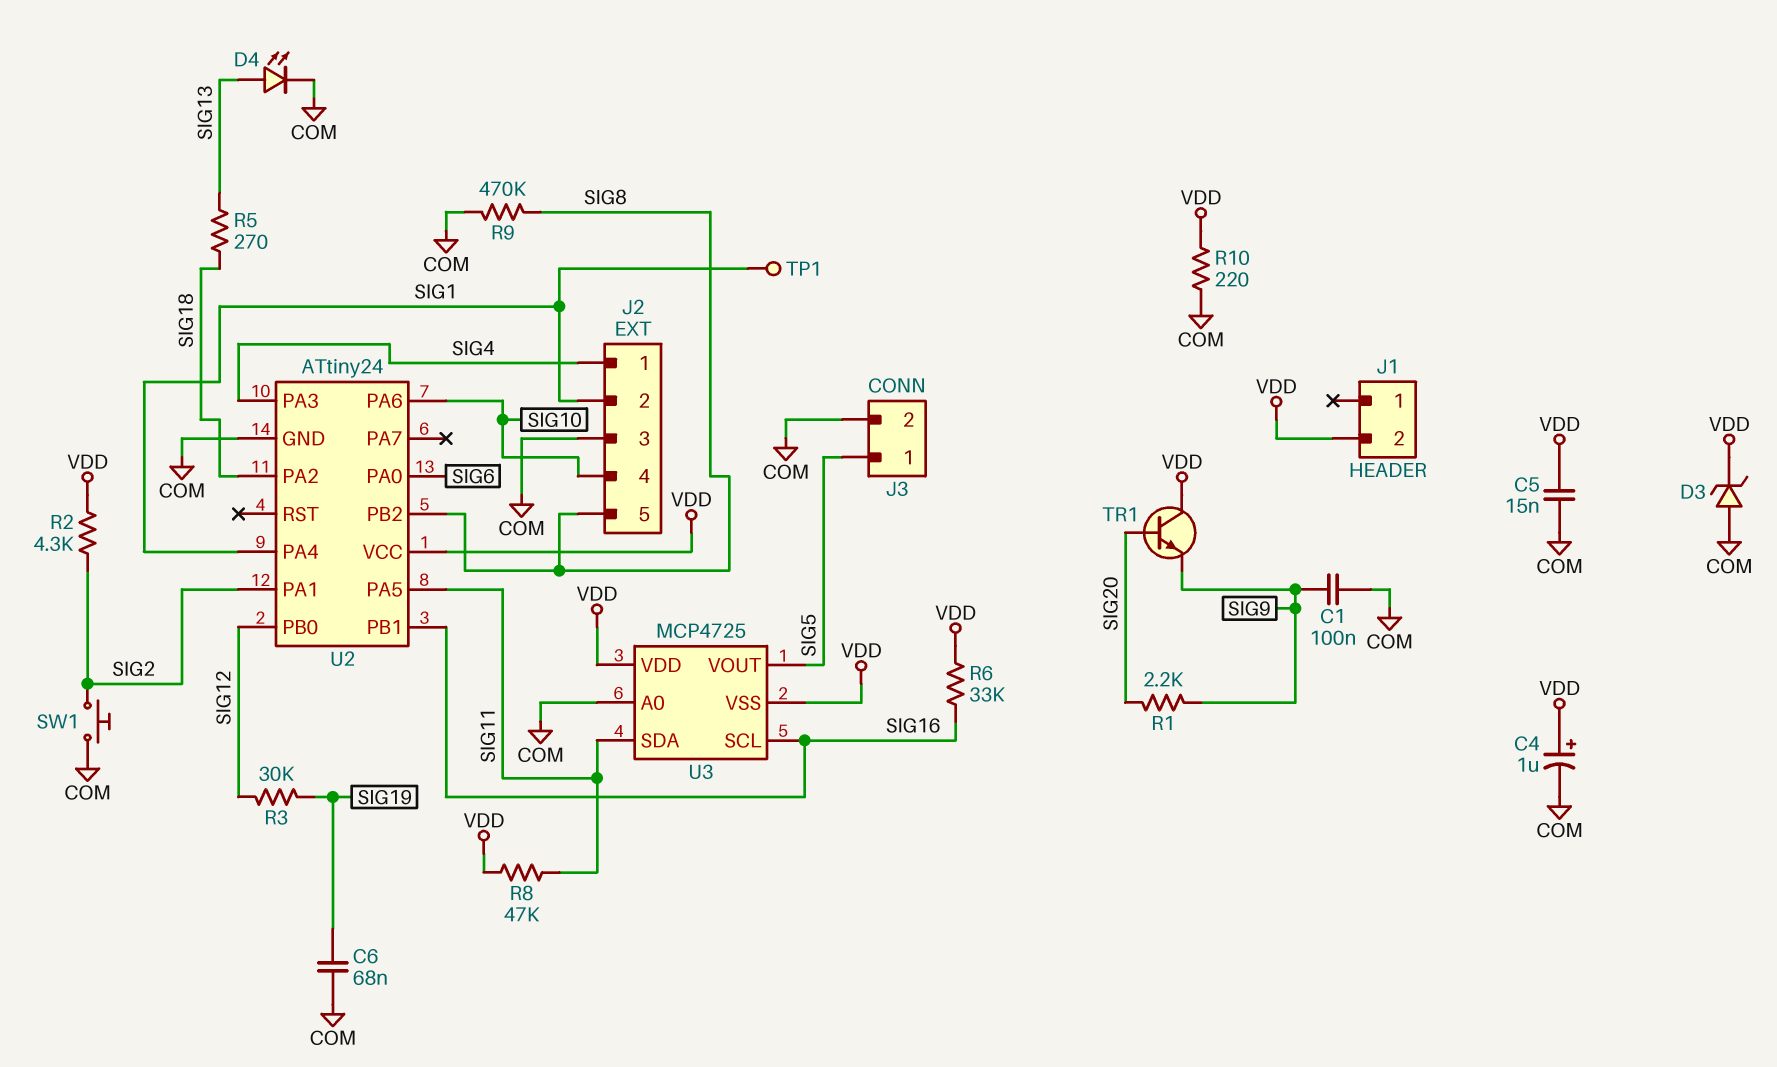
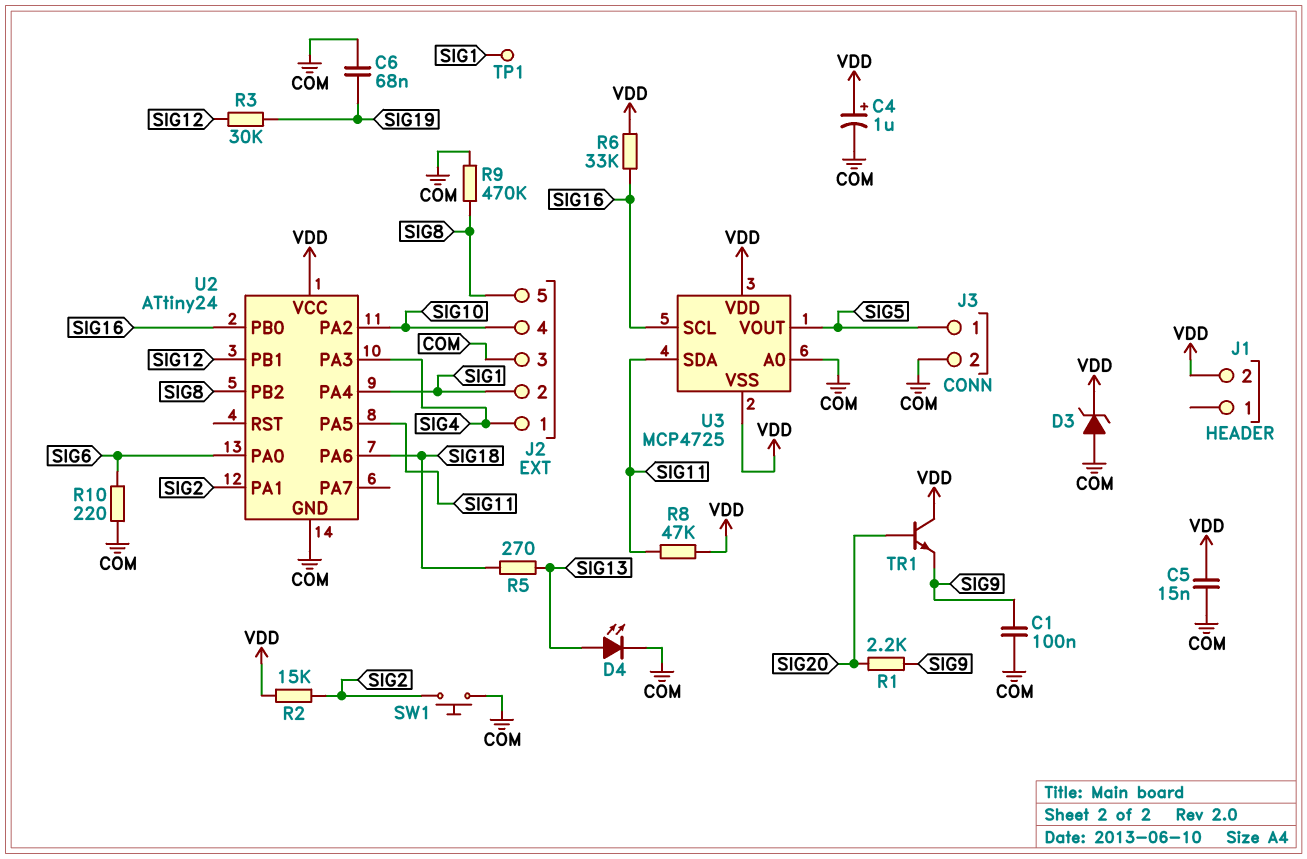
R2: 4.3k (SIG2, VDD) -> 15k (SIG2, VDD)
R10: 220 (COM, VDD) -> 220 (COM, SIG6)
U2 pin PA2: SIG18 -> SIG10
U2 pin PA6: SIG10 -> SIG18
U2 pin PB0: SIG12 -> SIG16
U2 pin PB1: SIG16 -> SIG12

